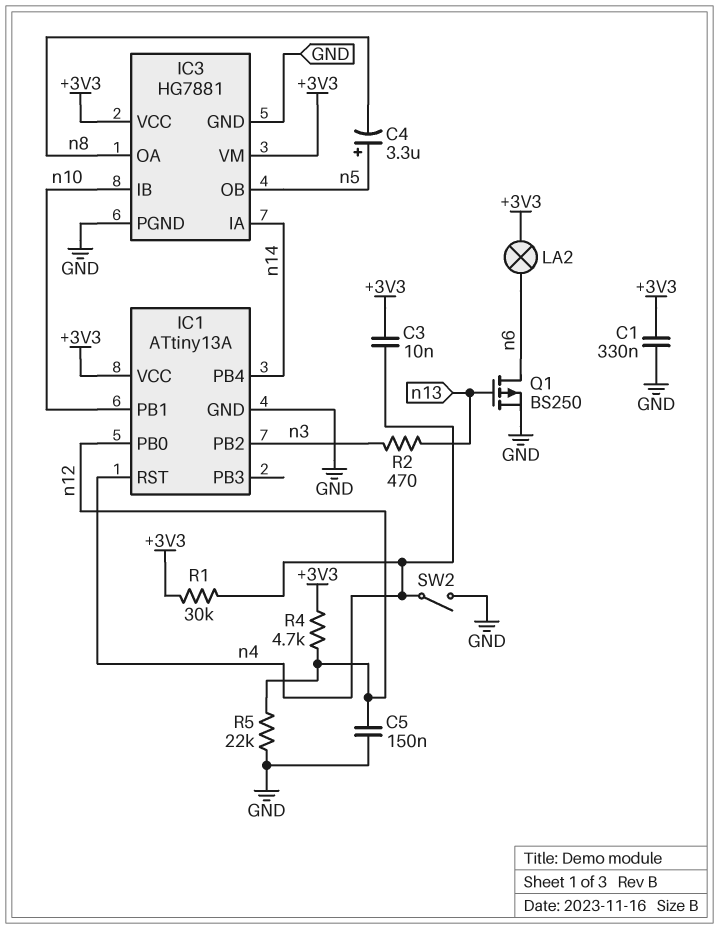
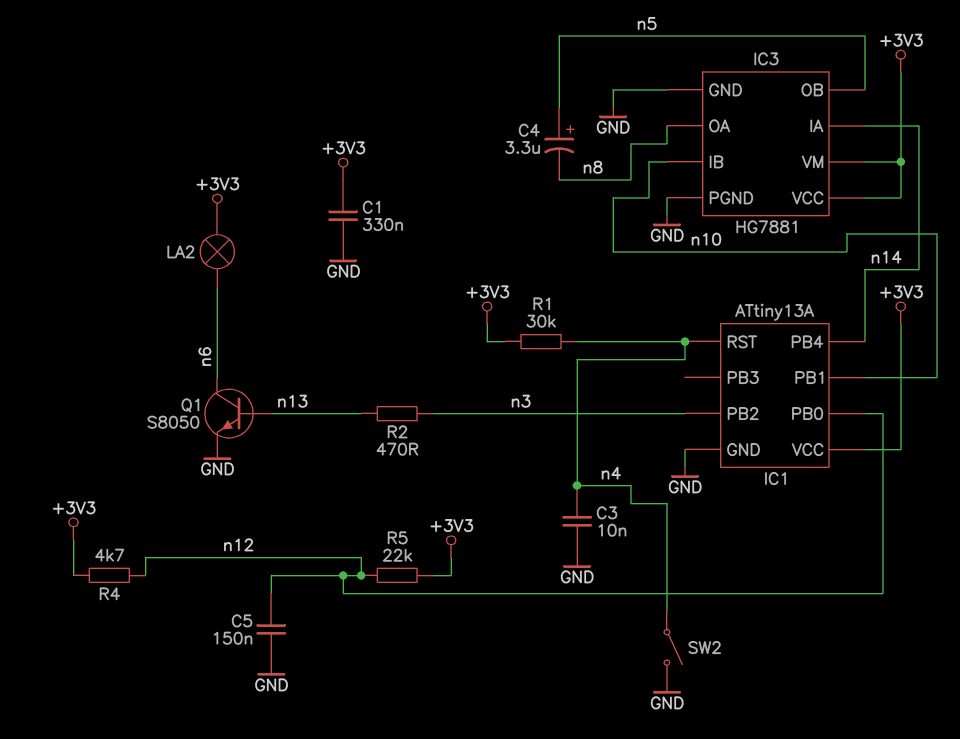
C3: 10nF (+3V3, n4) -> 10nF (GND, n4)
Q1: PMOS BS250 (G n13, D n6, S GND) -> NPN S8050 (B n13, C n6, E GND)
R5: 22k (GND, n12) -> 22k (+3V3, n12)

